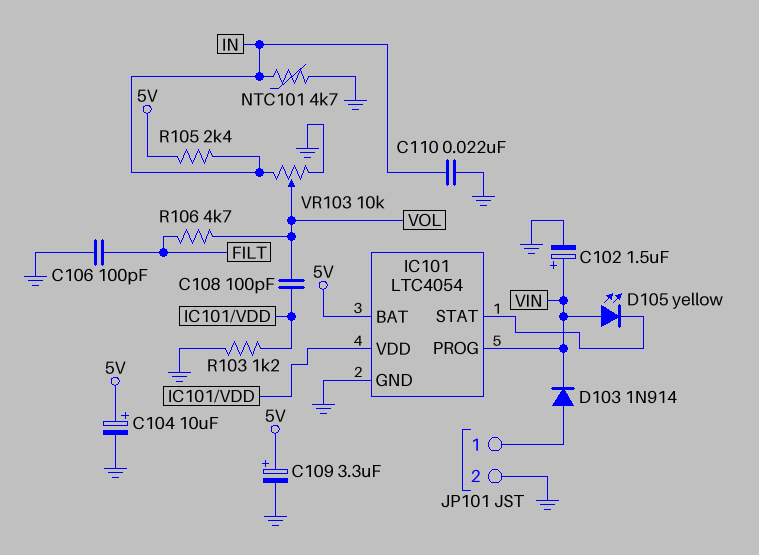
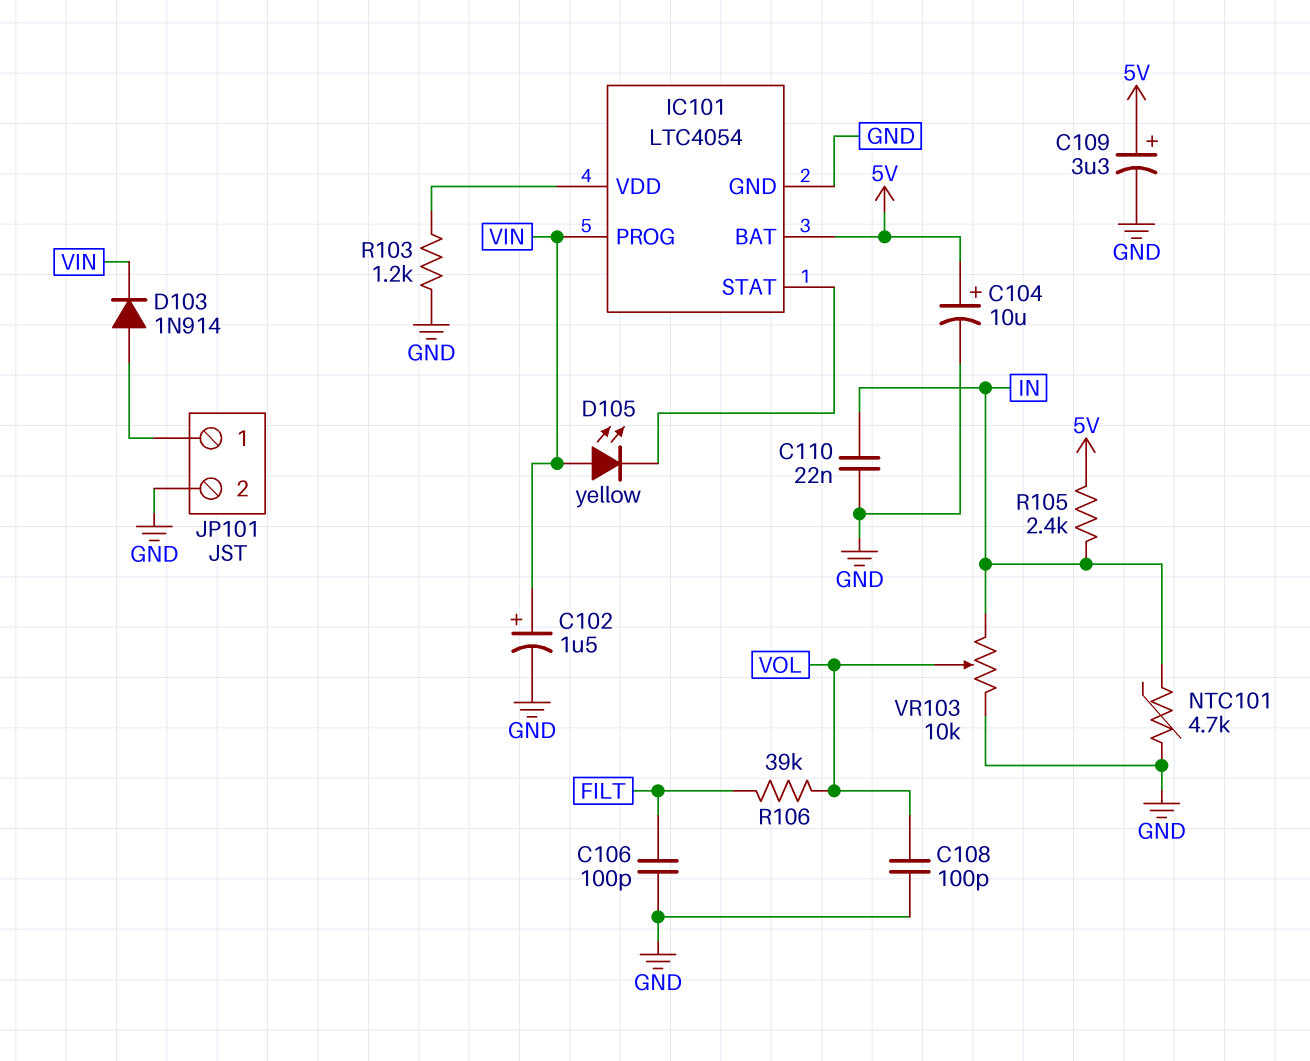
C108: 100pF (IC101/VDD, VOL) -> 100pF (GND, VOL)
R106: 4.7k (FILT, VOL) -> 39k (FILT, VOL)

